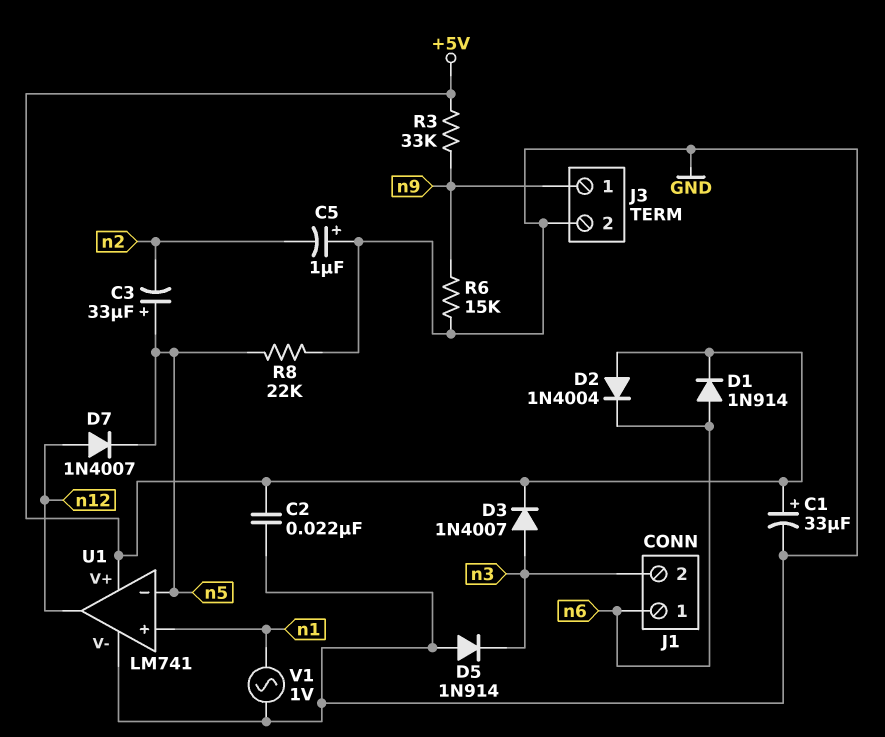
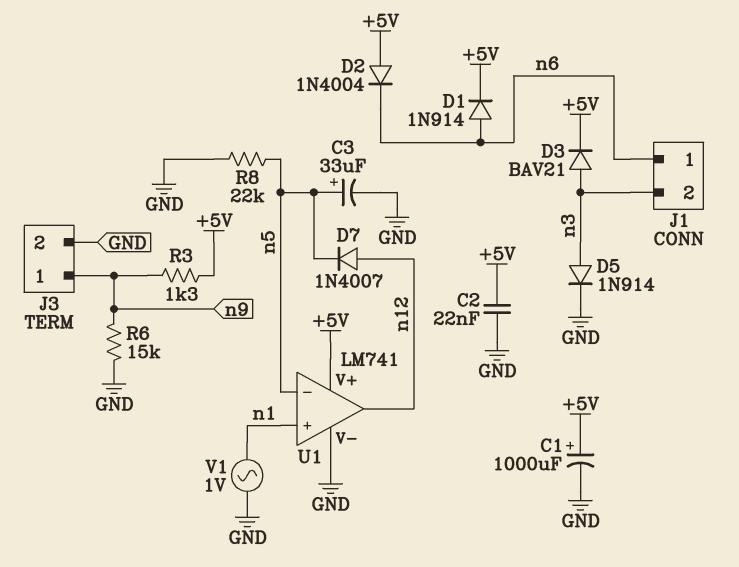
C1: 33uF (plus +5V, minus GND) -> 1000uF (plus +5V, minus GND)
C3: 33uF (plus n5, minus n2) -> 33uF (plus n5, minus GND)
C5: 1uF (plus GND, minus n2) -> none
D3: diode 1N4007 (A n3, K +5V) -> diode BAV21 (A n3, K +5V)
D5: diode 1N914 (A GND, K n3) -> diode 1N914 (A n3, K GND)
R3: 33k (+5V, n9) -> 1.3k (+5V, n9)

